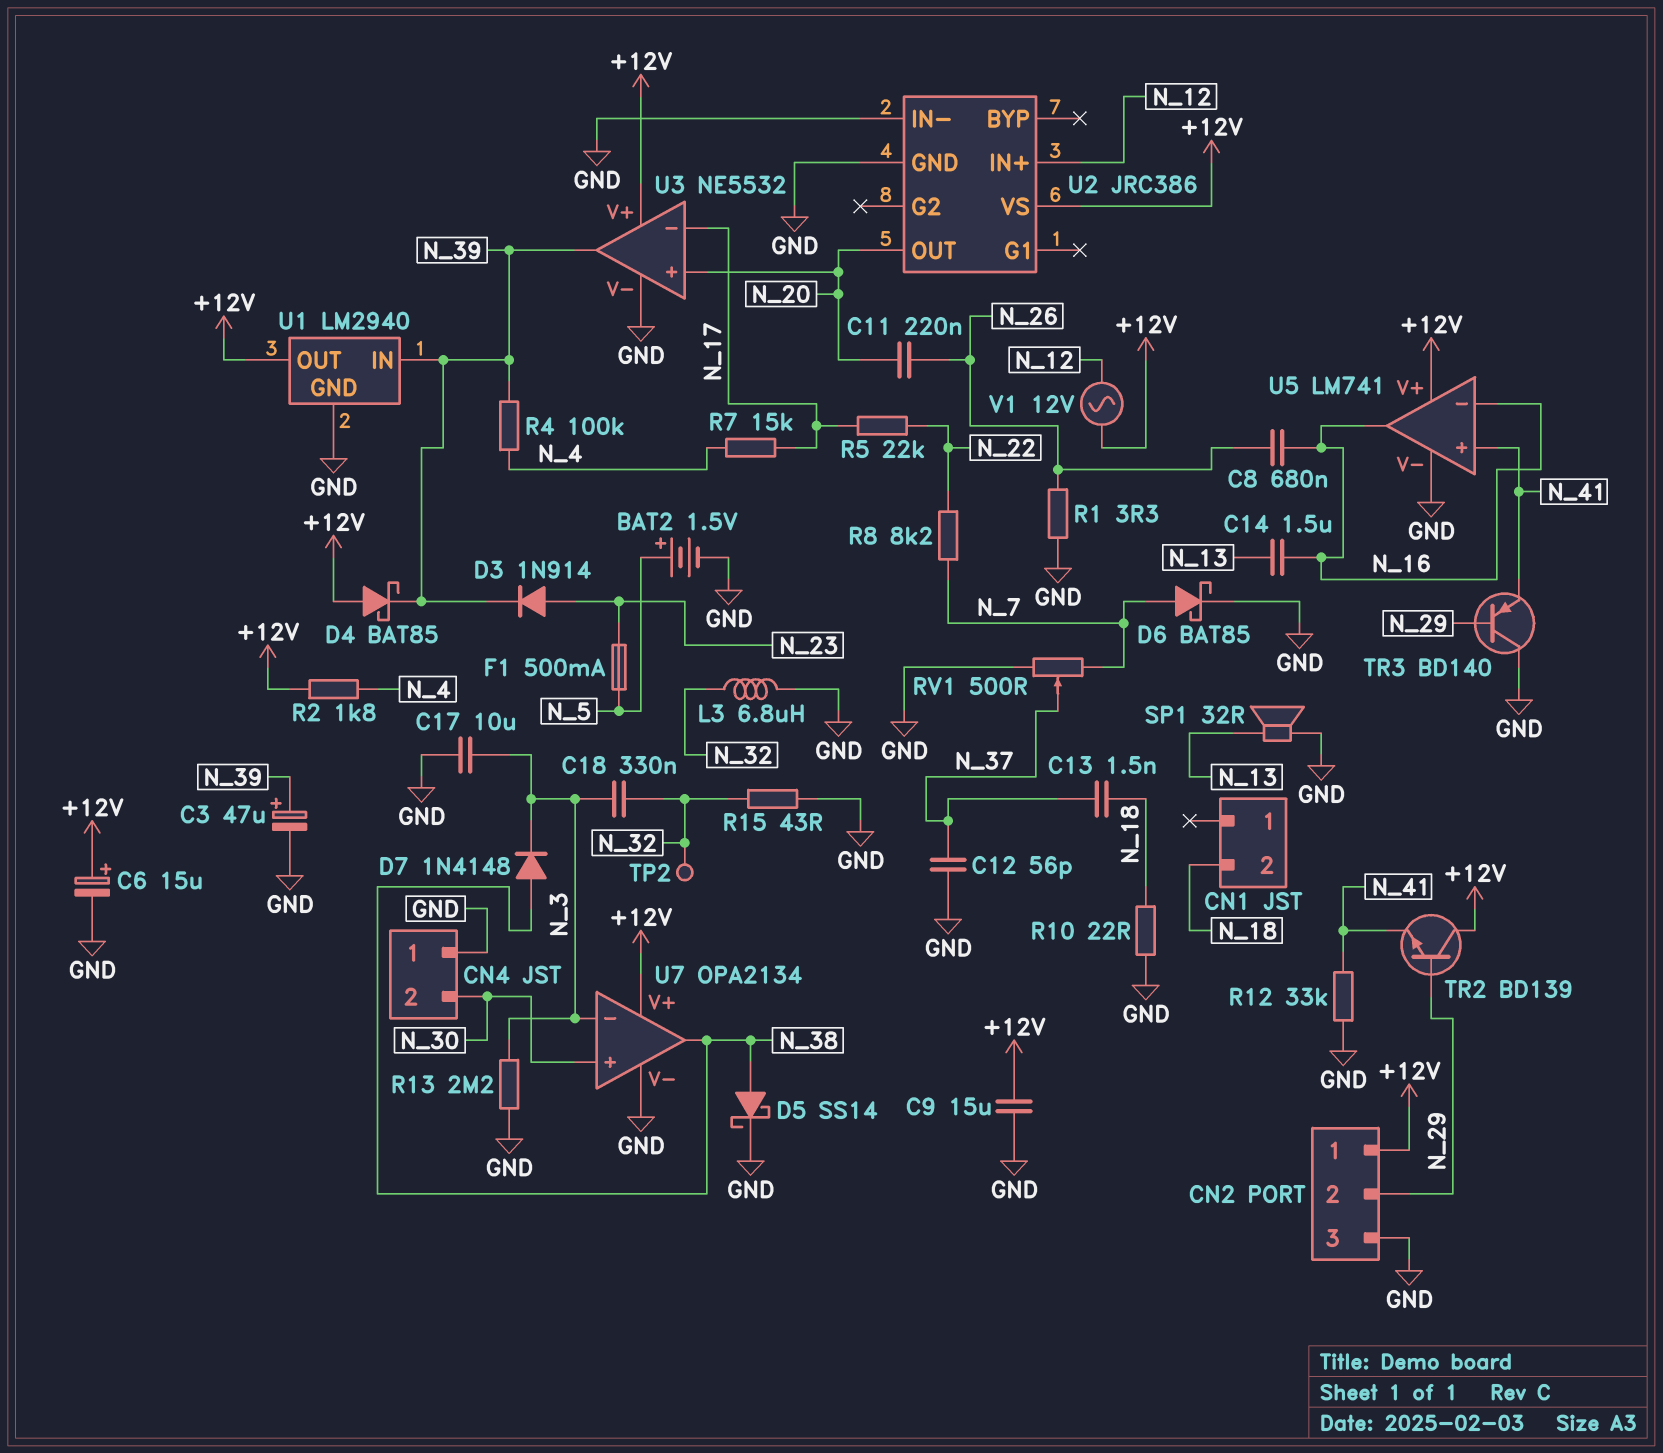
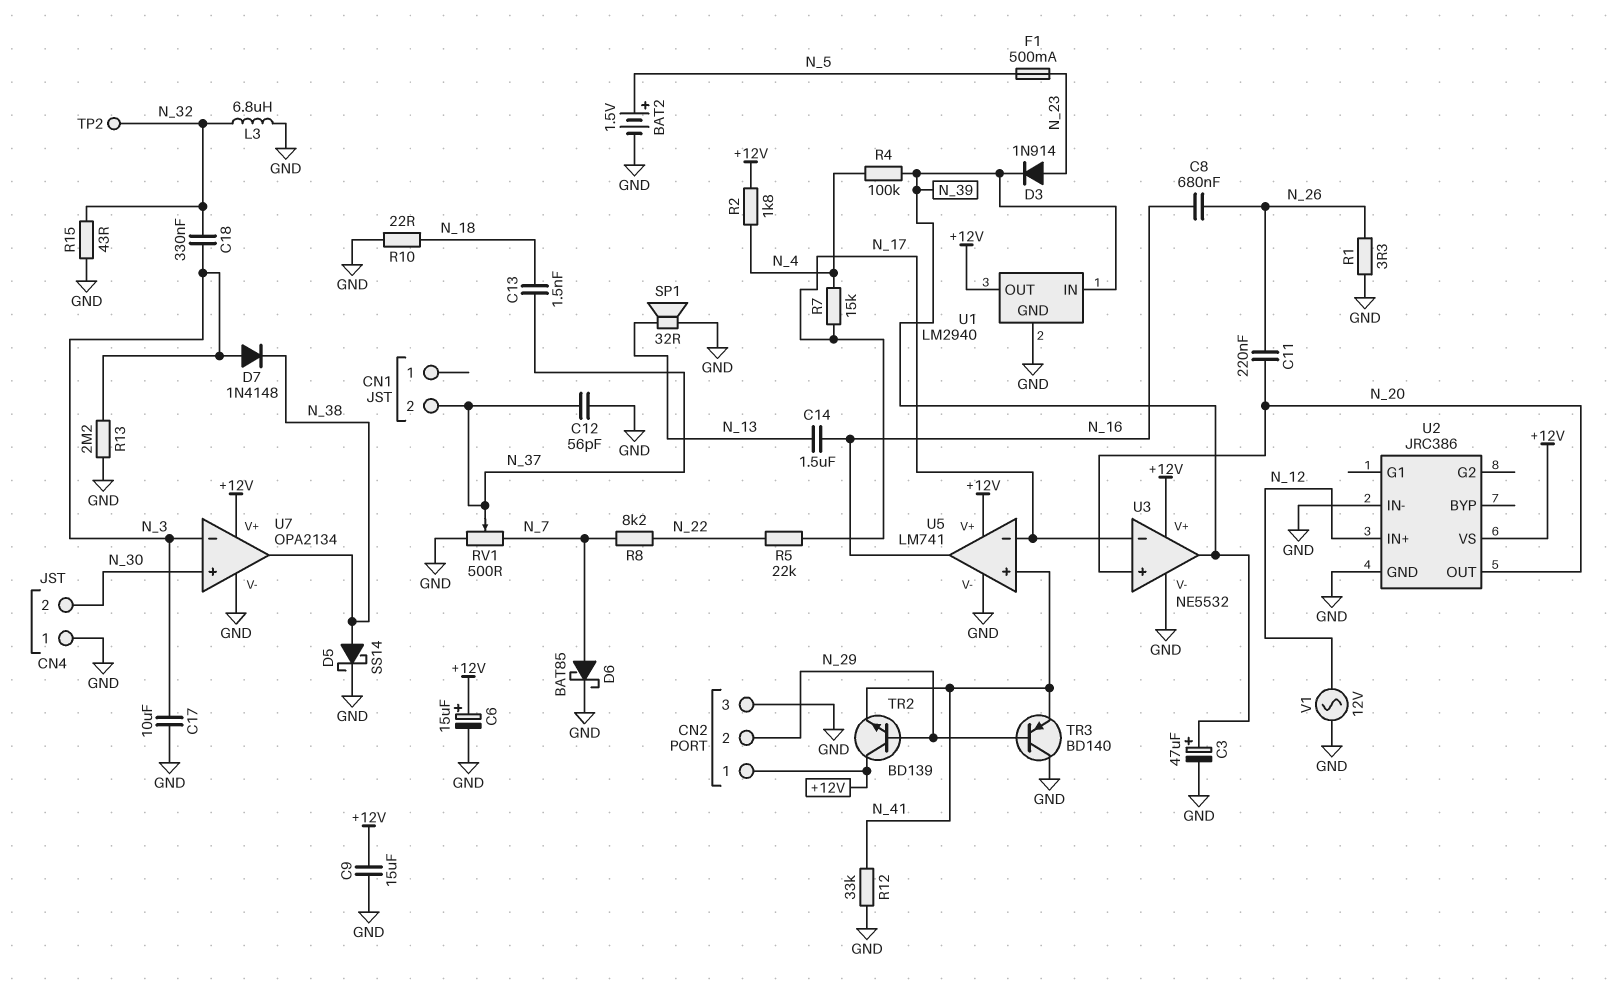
CN1 pin 2: N_18 -> N_37
D4: schottky BAT85 (A +12V, K N_39) -> none
D7: diode 1N4148 (A N_38, K N_3) -> diode 1N4148 (A N_3, K N_38)
U5 pin in-: N_16 -> N_17
V1: AC 12V (+12V, N_12) -> AC 12V (GND, N_12)

